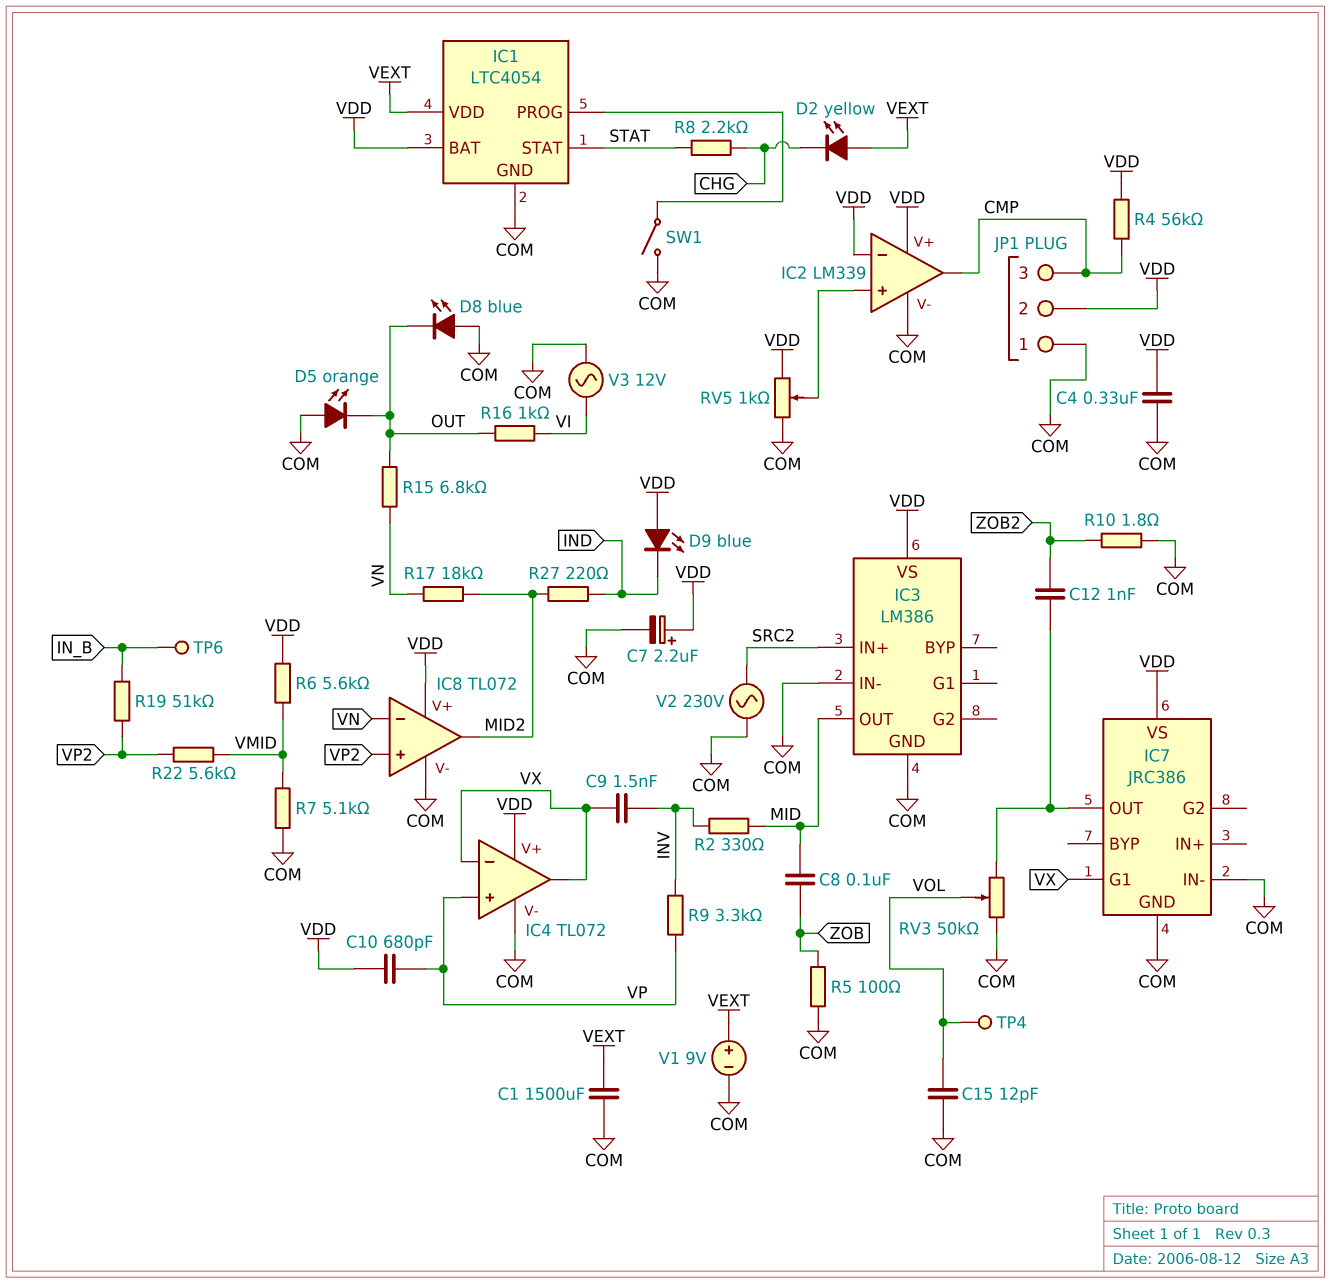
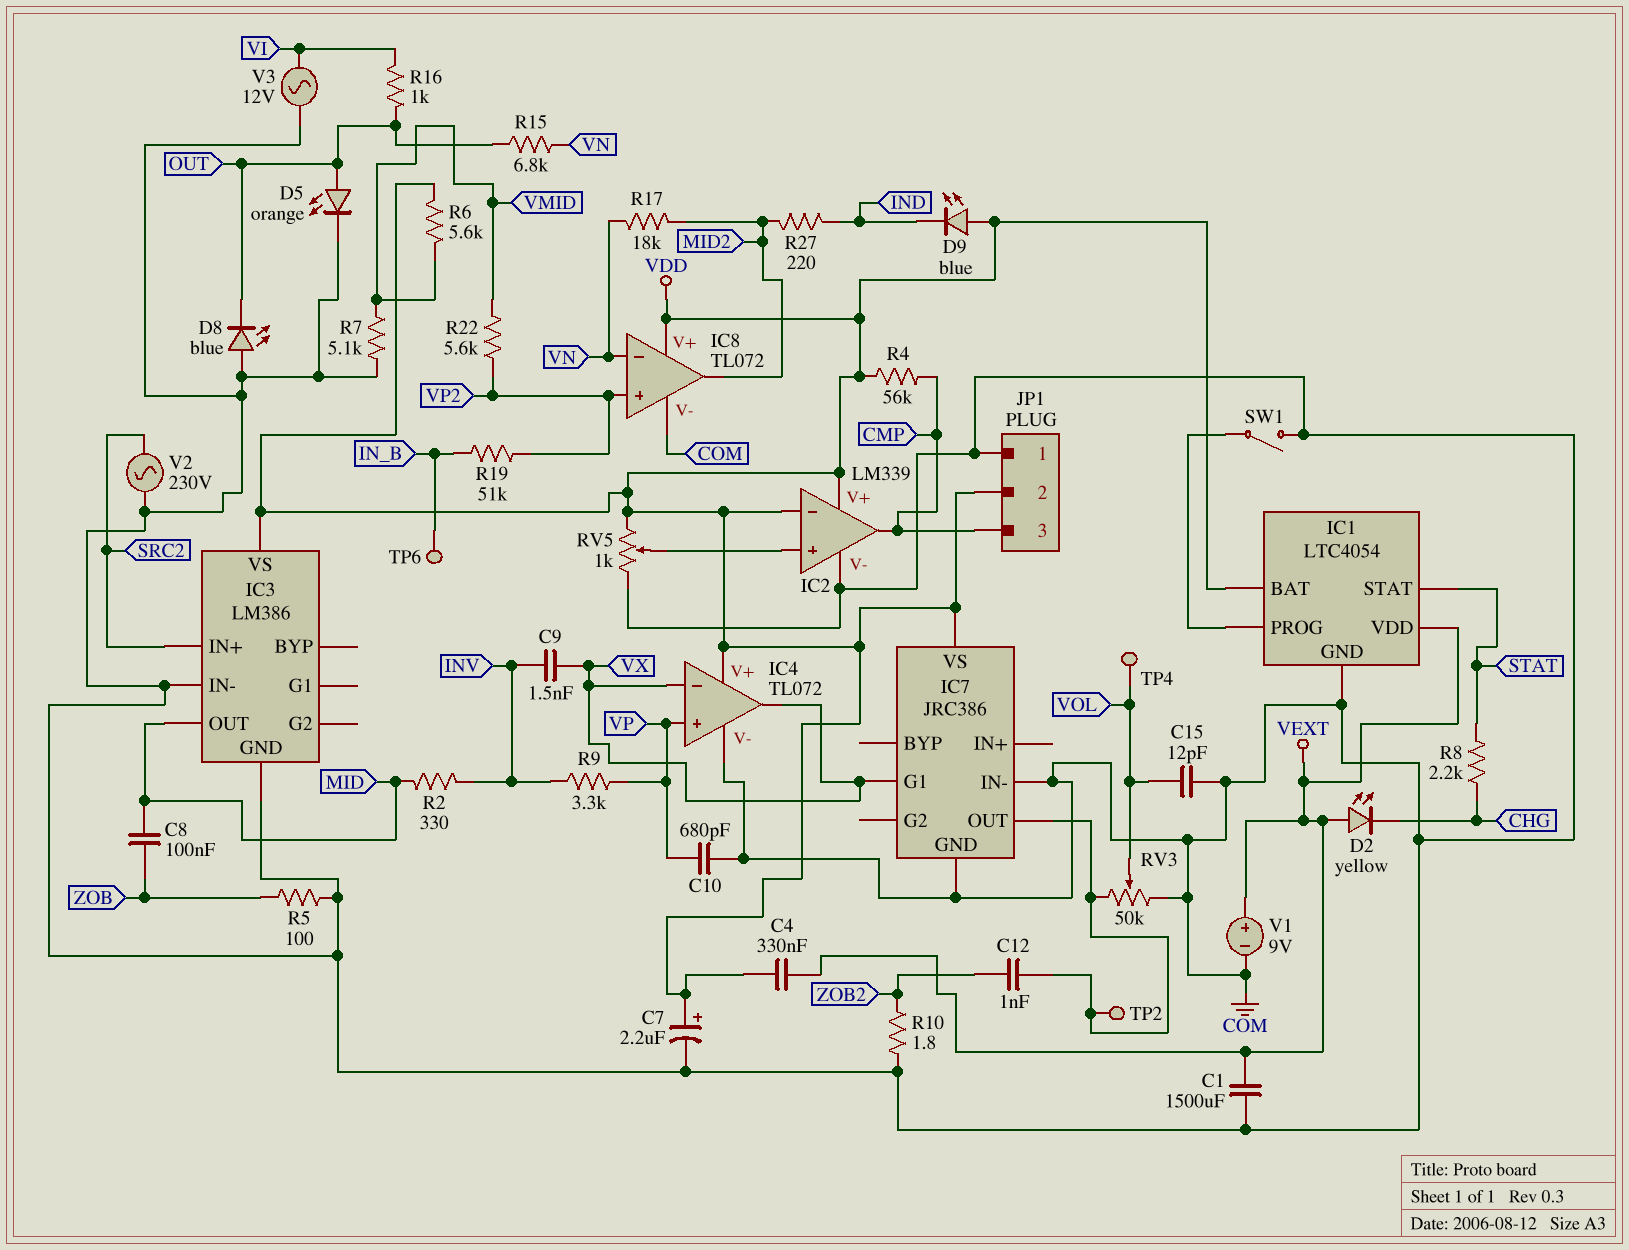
C4: 330nF (COM, VDD) -> 330nF (VDD, VEXT)
C10: 680pF (VDD, VP) -> 680pF (COM, VP)
D5: LED orange (A COM, K OUT) -> LED orange (A OUT, K COM)
TP2: none -> test point (IC7/OUT)

